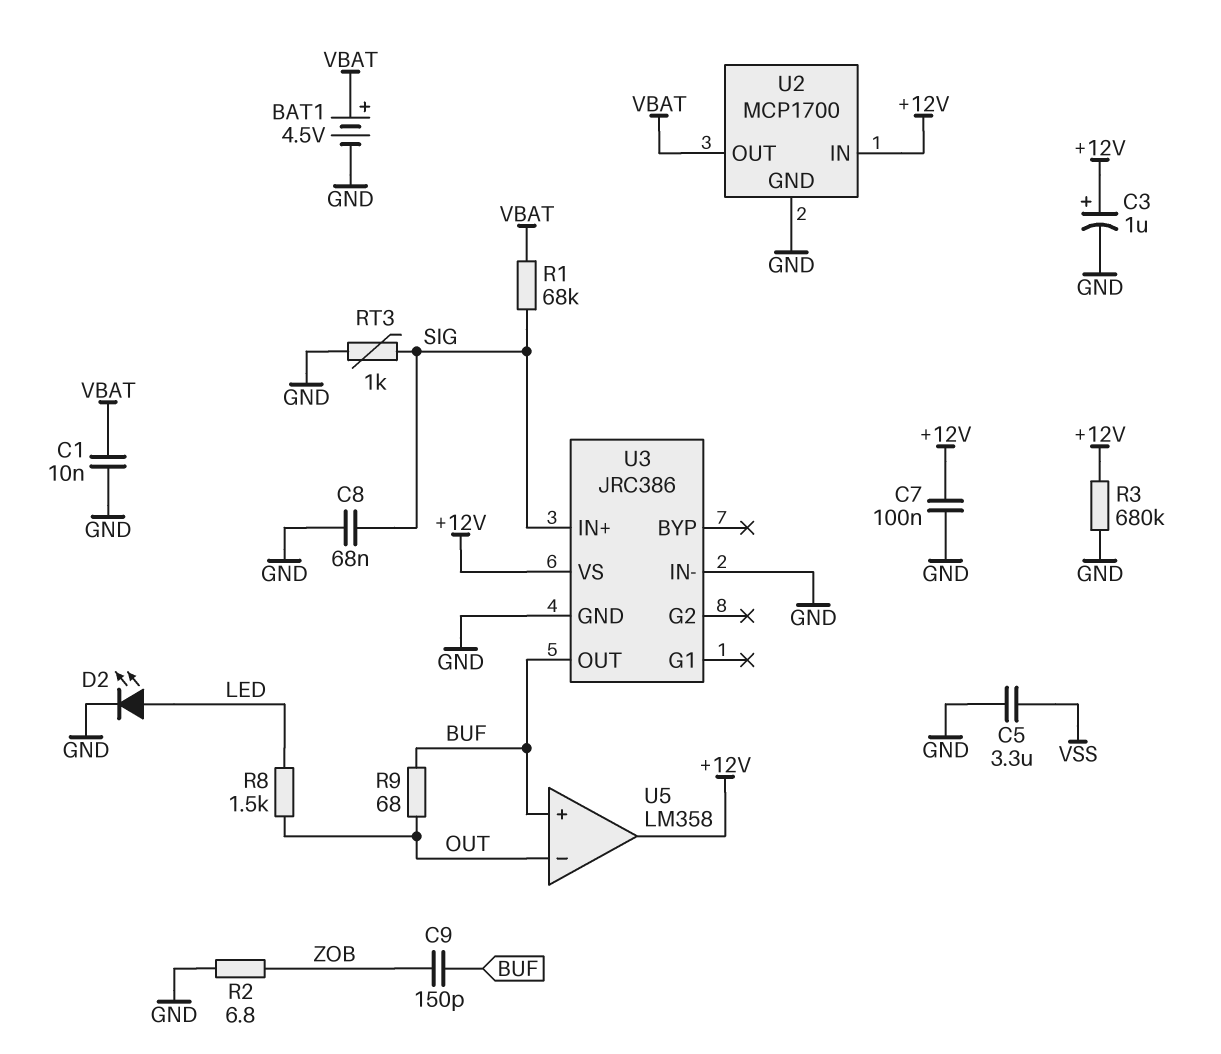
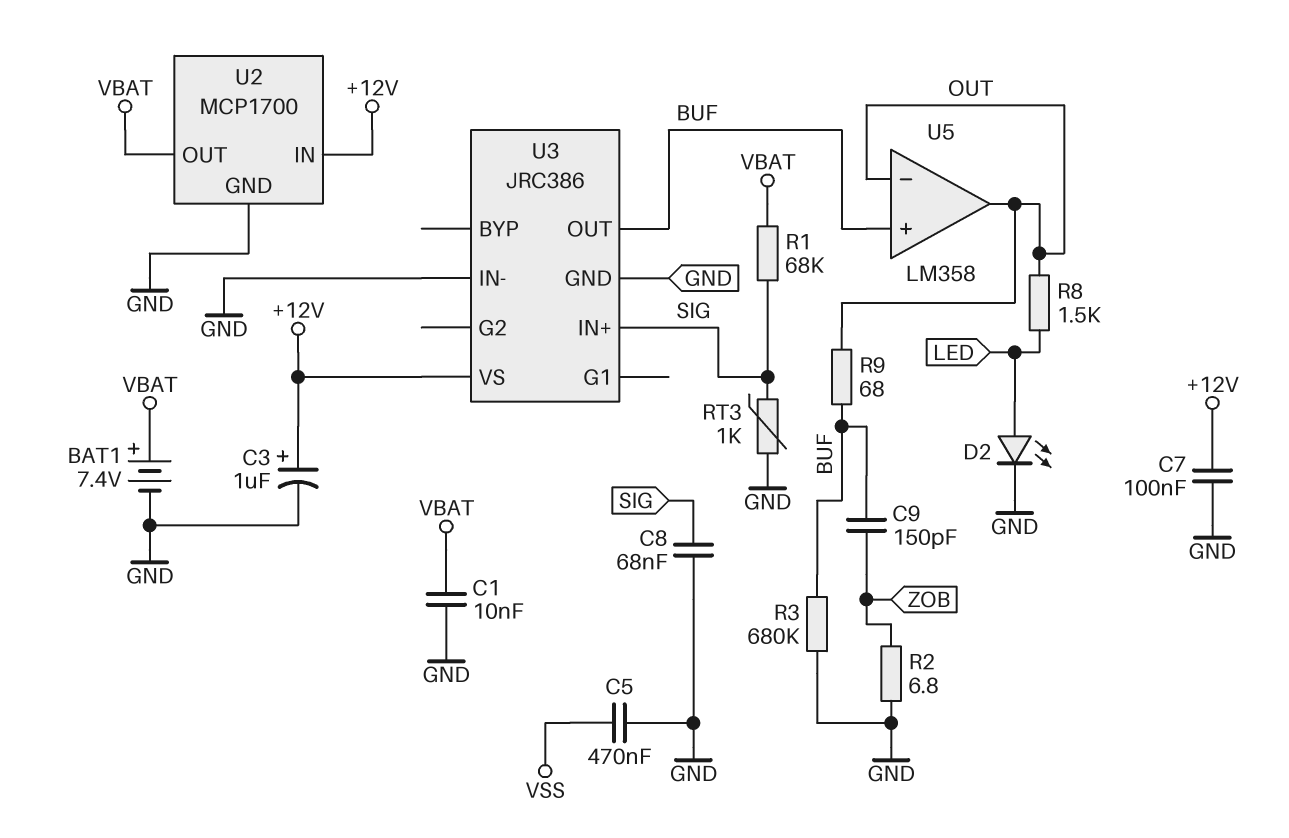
BAT1: 4.5V (plus VBAT, minus GND) -> 7.4V (plus VBAT, minus GND)
C5: 3.3uF (GND, VSS) -> 470nF (GND, VSS)
R3: 680k (+12V, GND) -> 680k (BUF, GND)
U5 pin out: +12V -> OUT

